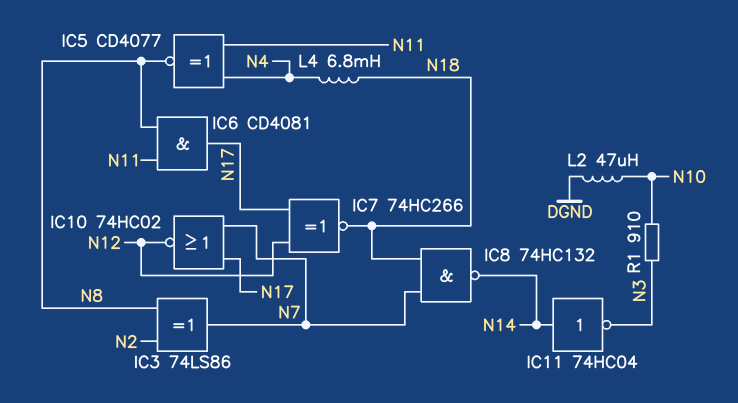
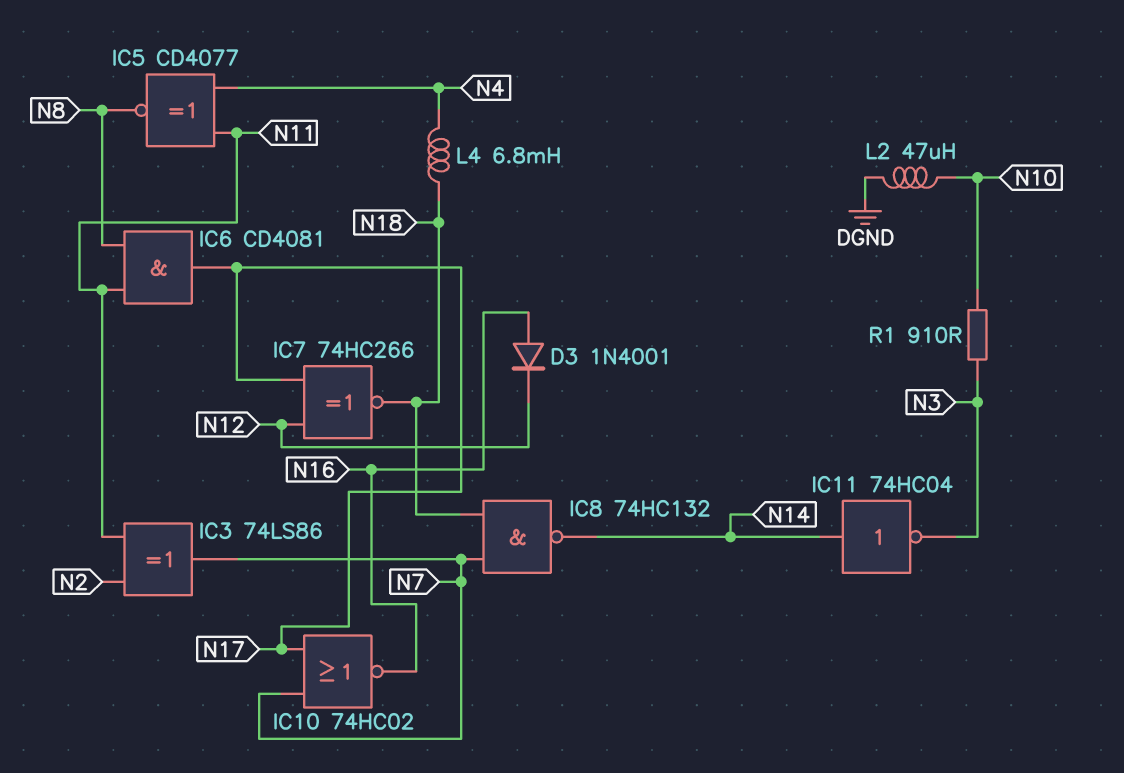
D3: none -> diode 1N4001 (A N16, K N12)
IC3: XOR 74LS86 (in N2, in N8, out N7) -> XOR 74LS86 (in N2, in N11, out N7)
IC10: NOR 74HC02 (in N7, in N17, out N12) -> NOR 74HC02 (in N7, in N17, out N16)

